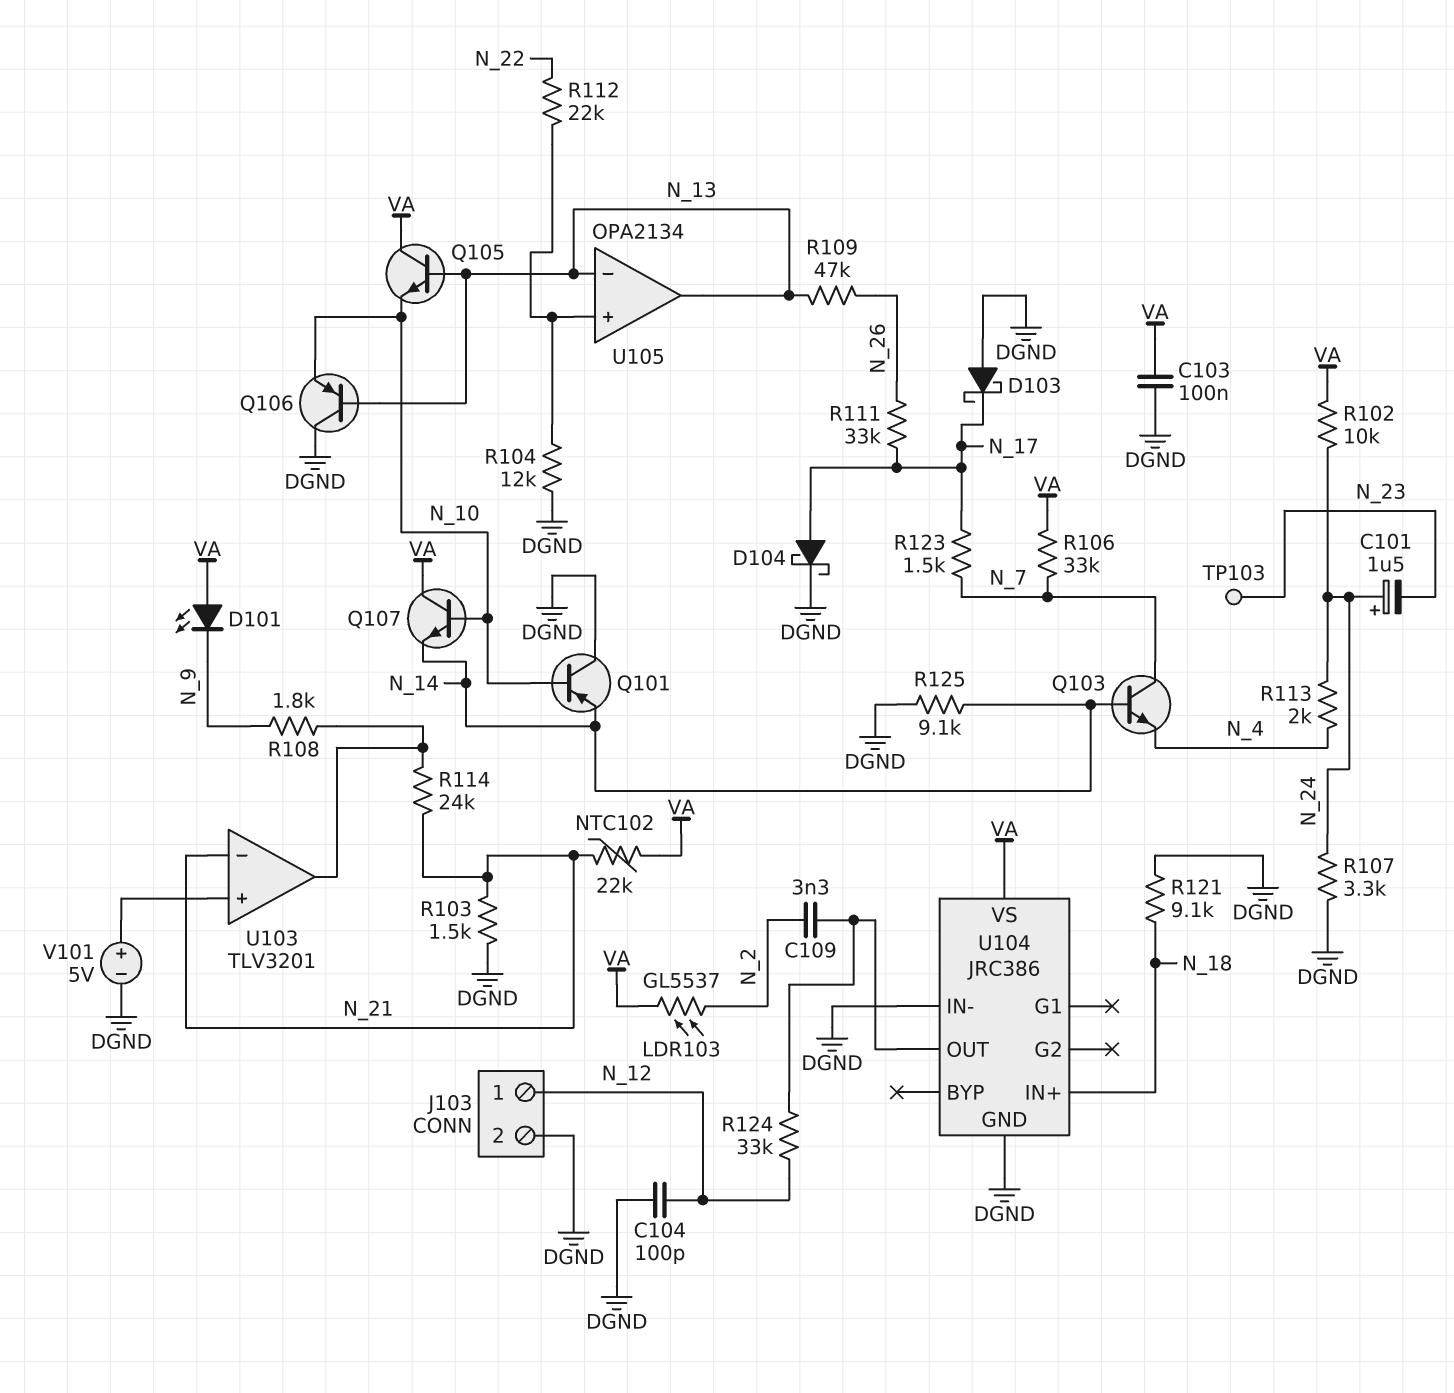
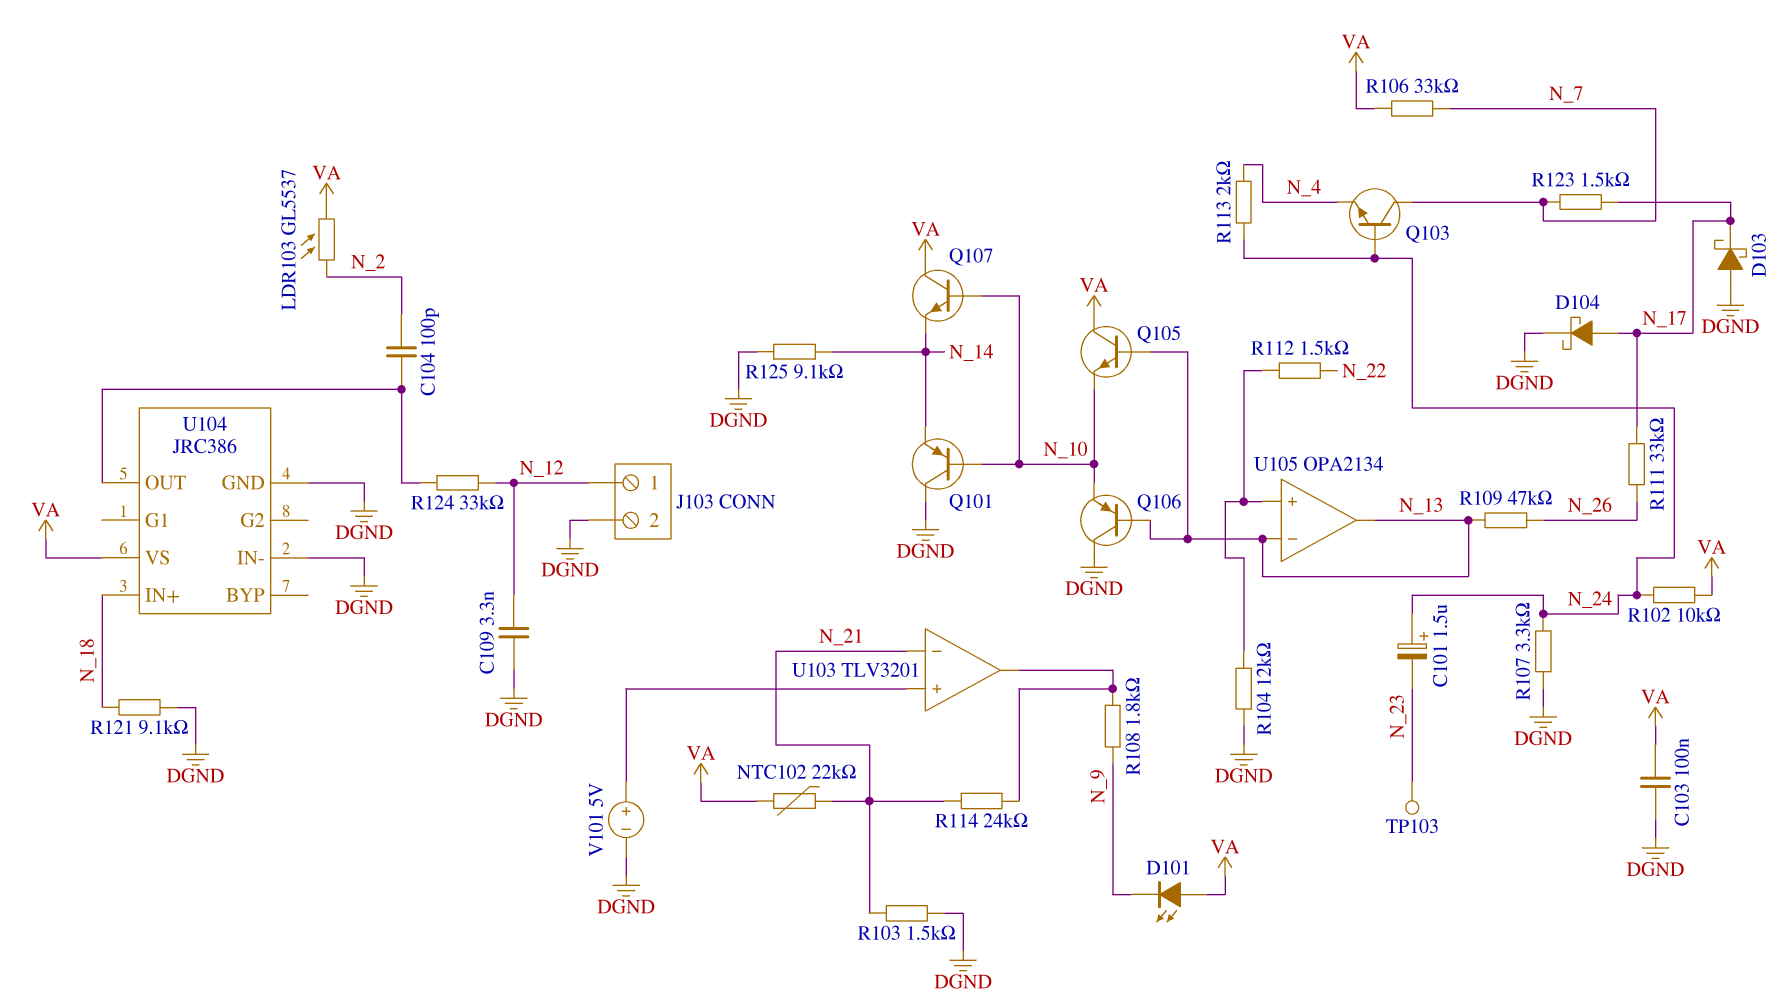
C104: 100pF (DGND, N_12) -> 100pF (N_2, U104/OUT)
C109: 3.3nF (N_2, U104/OUT) -> 3.3nF (DGND, N_12)
Q103: NPN (B N_14, C N_7, E N_4) -> NPN (B N_24, C N_7, E N_4)
R112: 22k (N_22, U105/in+) -> 1.5k (N_22, U105/in+)

